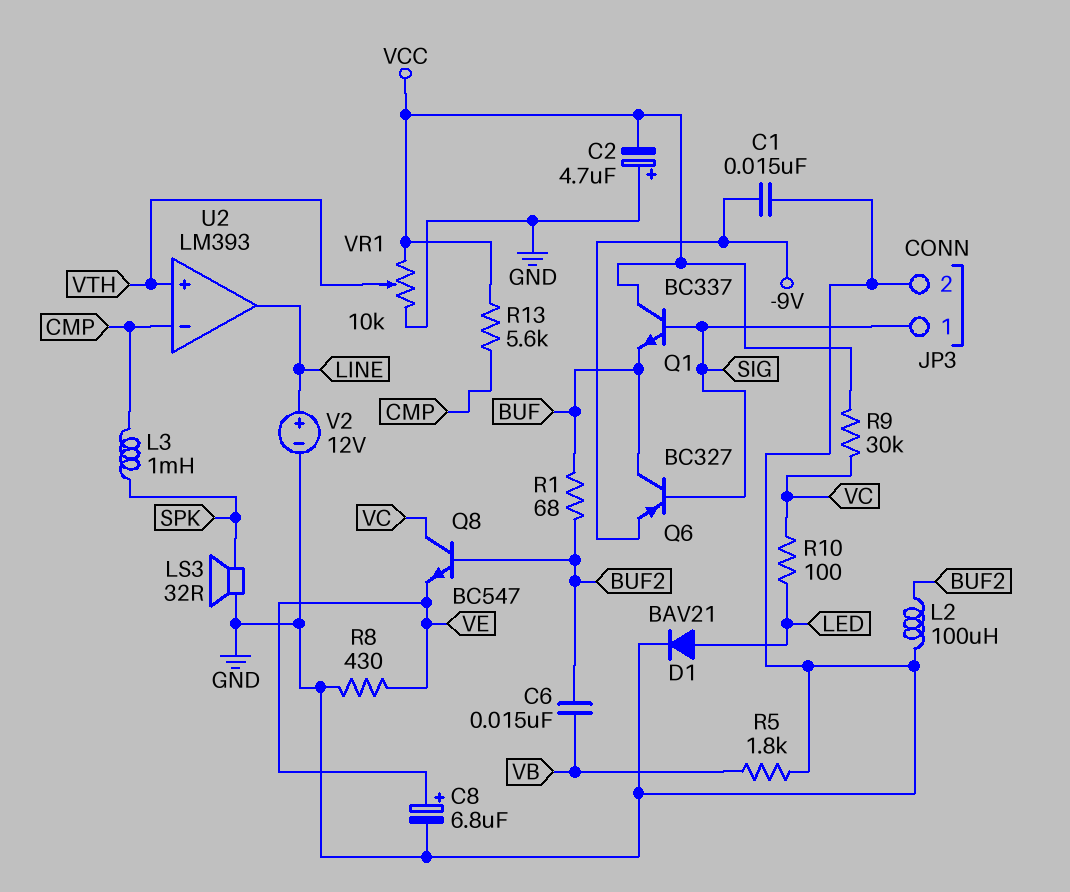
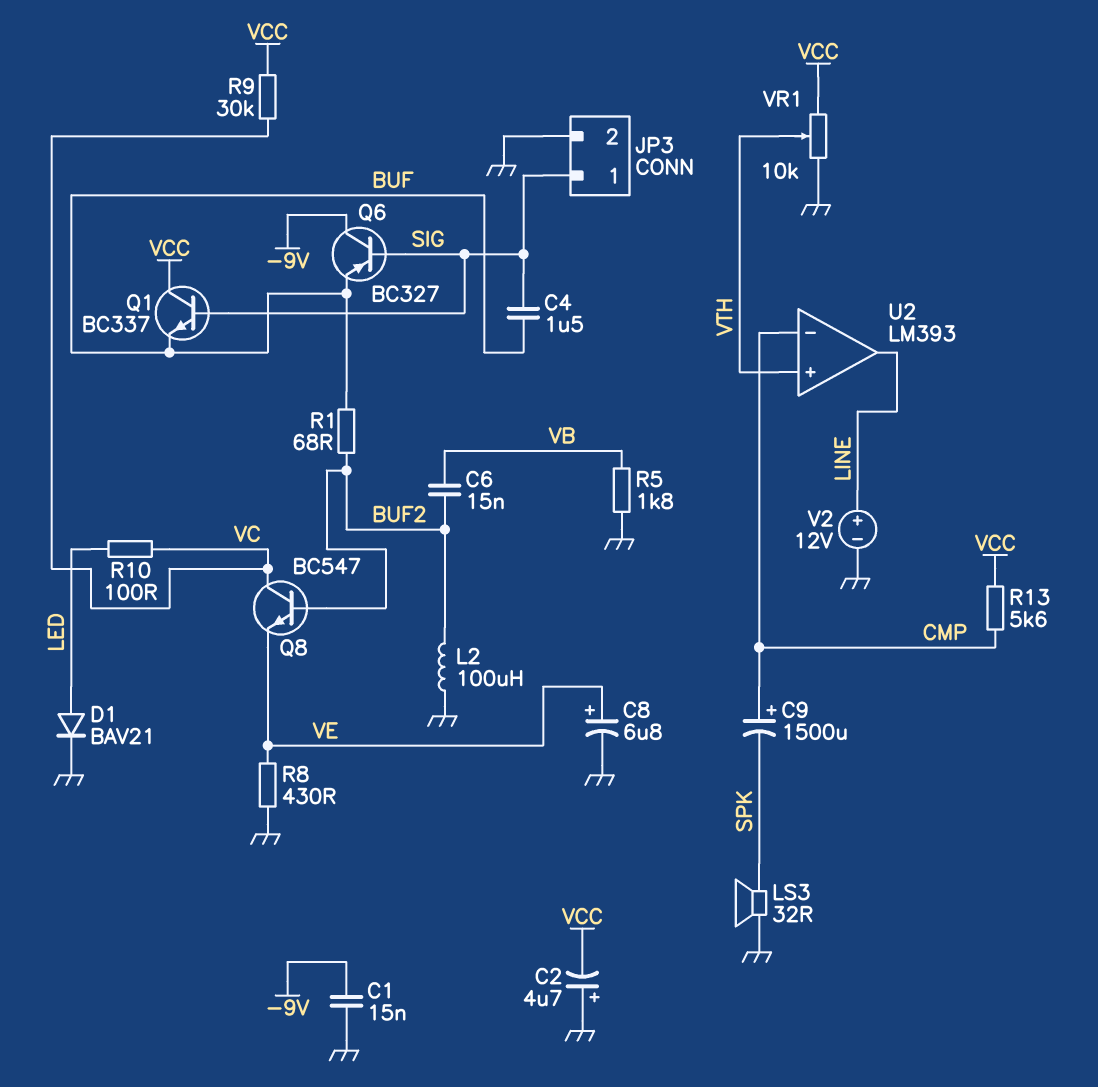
C4: none -> 1.5uF (BUF, SIG)
C9: none -> 1500uF (plus CMP, minus SPK)
L3: 1mH (CMP, SPK) -> none
Q6: PNP BC327 (B SIG, C BUF, E -9V) -> PNP BC327 (B SIG, C -9V, E BUF)

